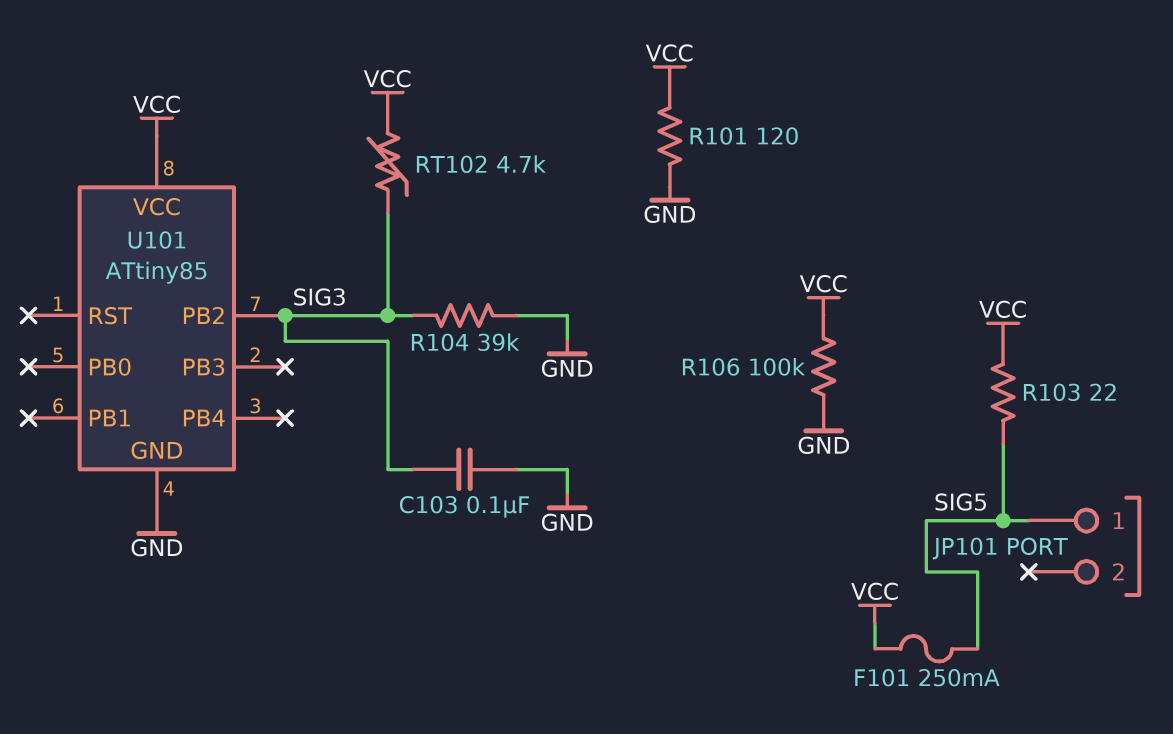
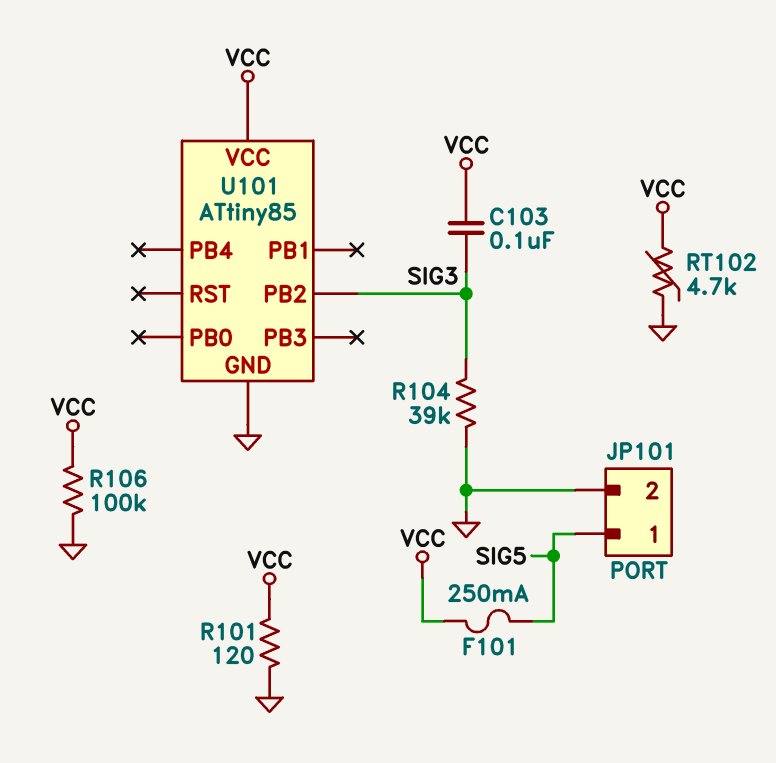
C103: 100nF (GND, SIG3) -> 100nF (SIG3, VCC)
JP101 pin 2: none -> GND
R103: 22 (SIG5, VCC) -> none
RT102: 4.7k (SIG3, VCC) -> 4.7k (GND, VCC)

